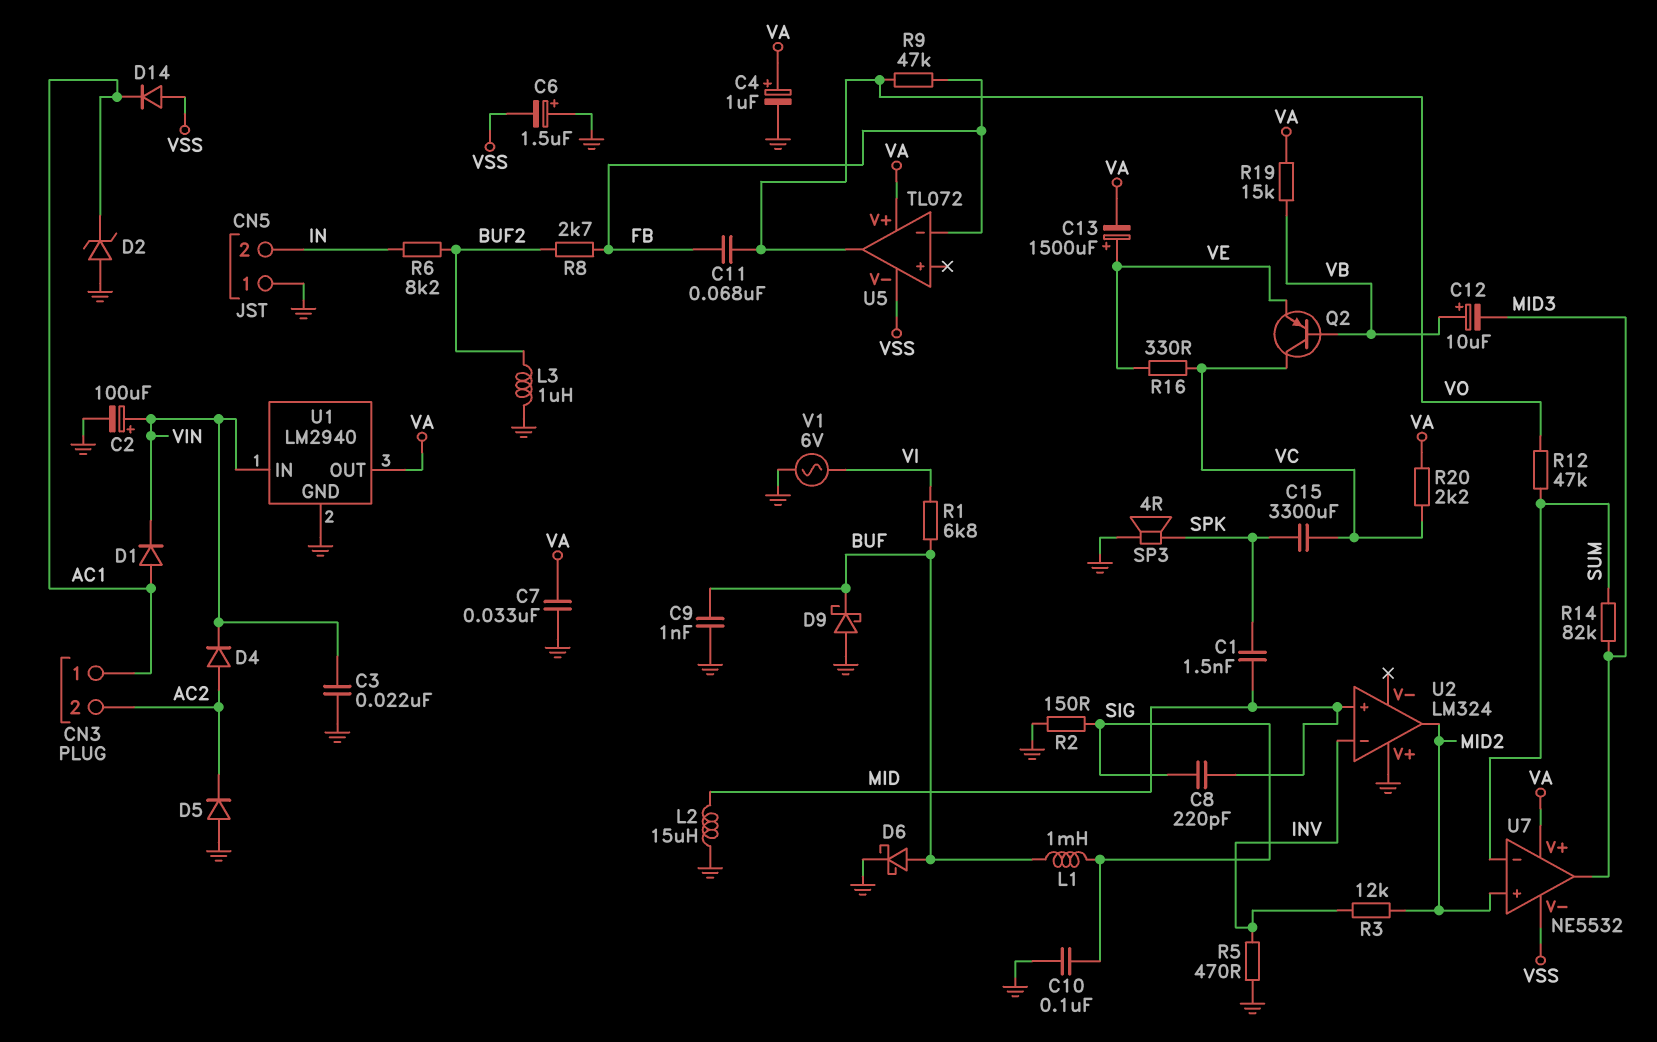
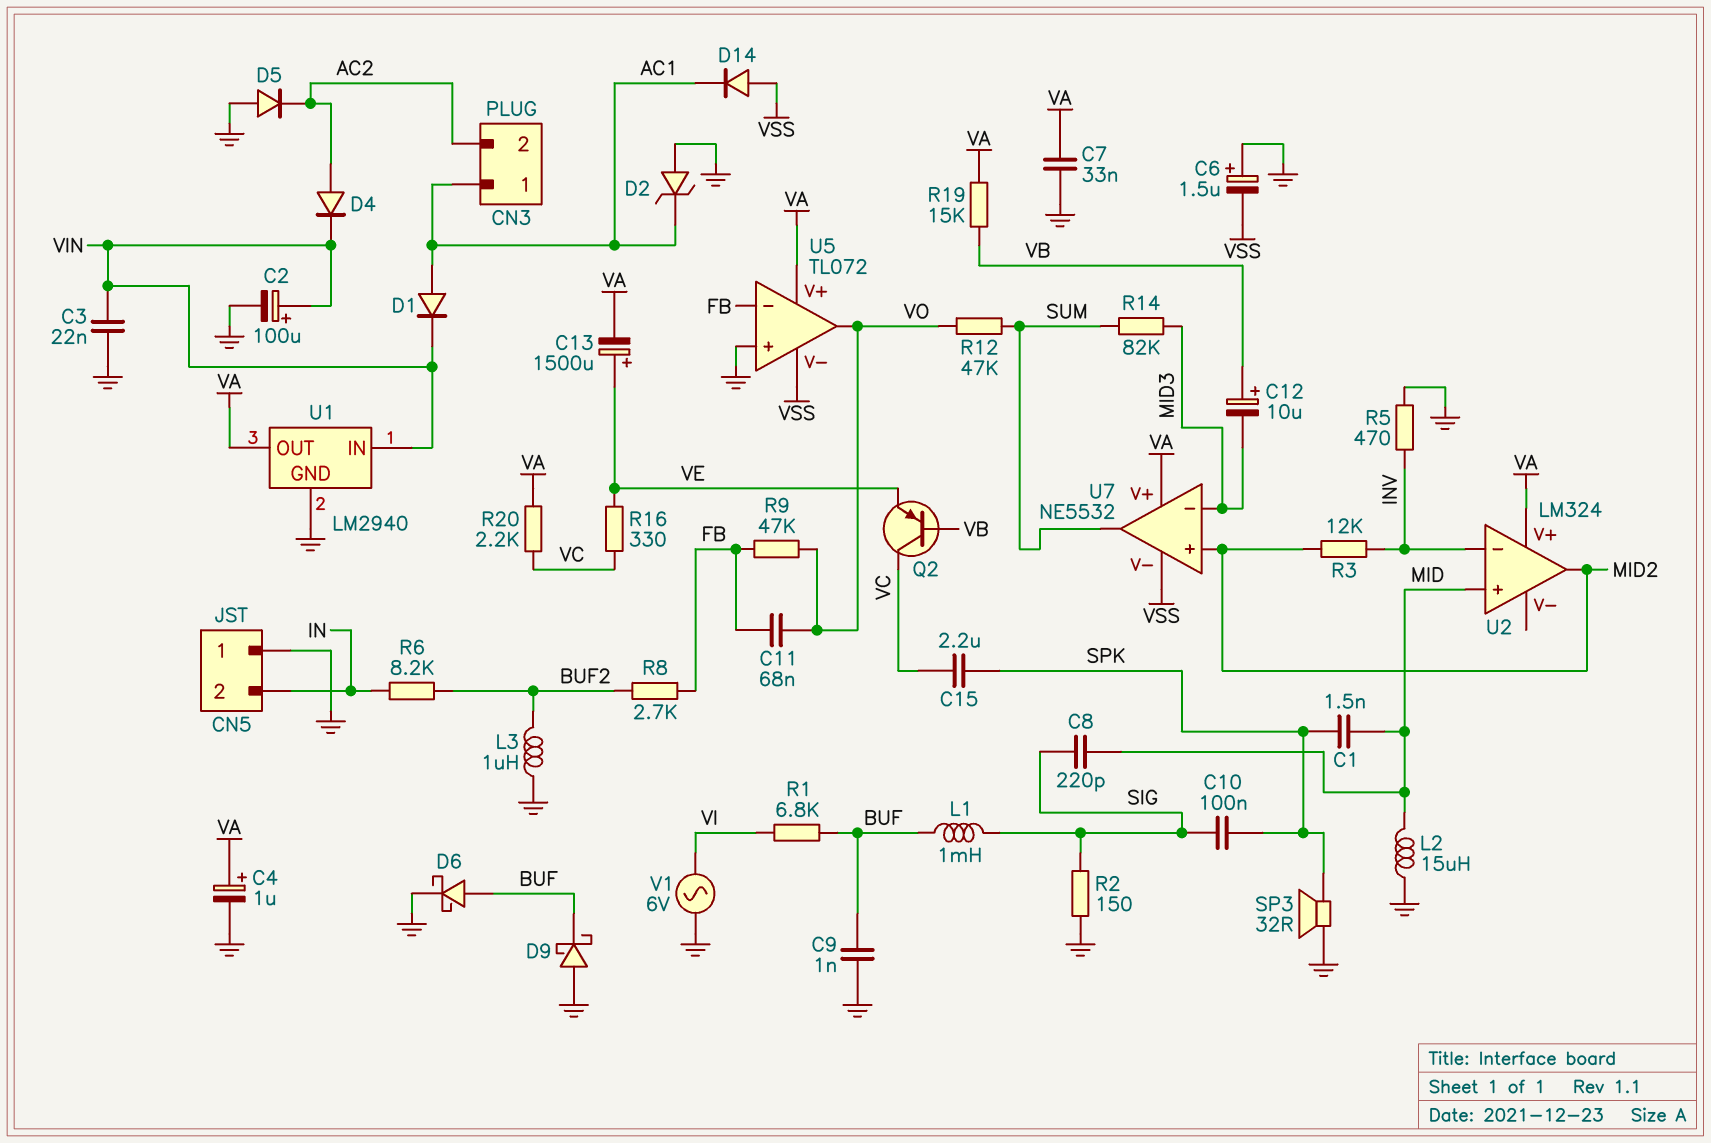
C10: 100nF (GND, SIG) -> 100nF (SIG, SPK)
C15: 3300uF (SPK, VC) -> 2.2uF (SPK, VC)
SP3: speaker 4R (GND, SPK) -> speaker 32R (GND, SPK)
U2 pin V+: GND -> VA
U5 pin in+: none -> GND
U7 pin in-: SUM -> MID3
U7 pin out: MID3 -> SUM

